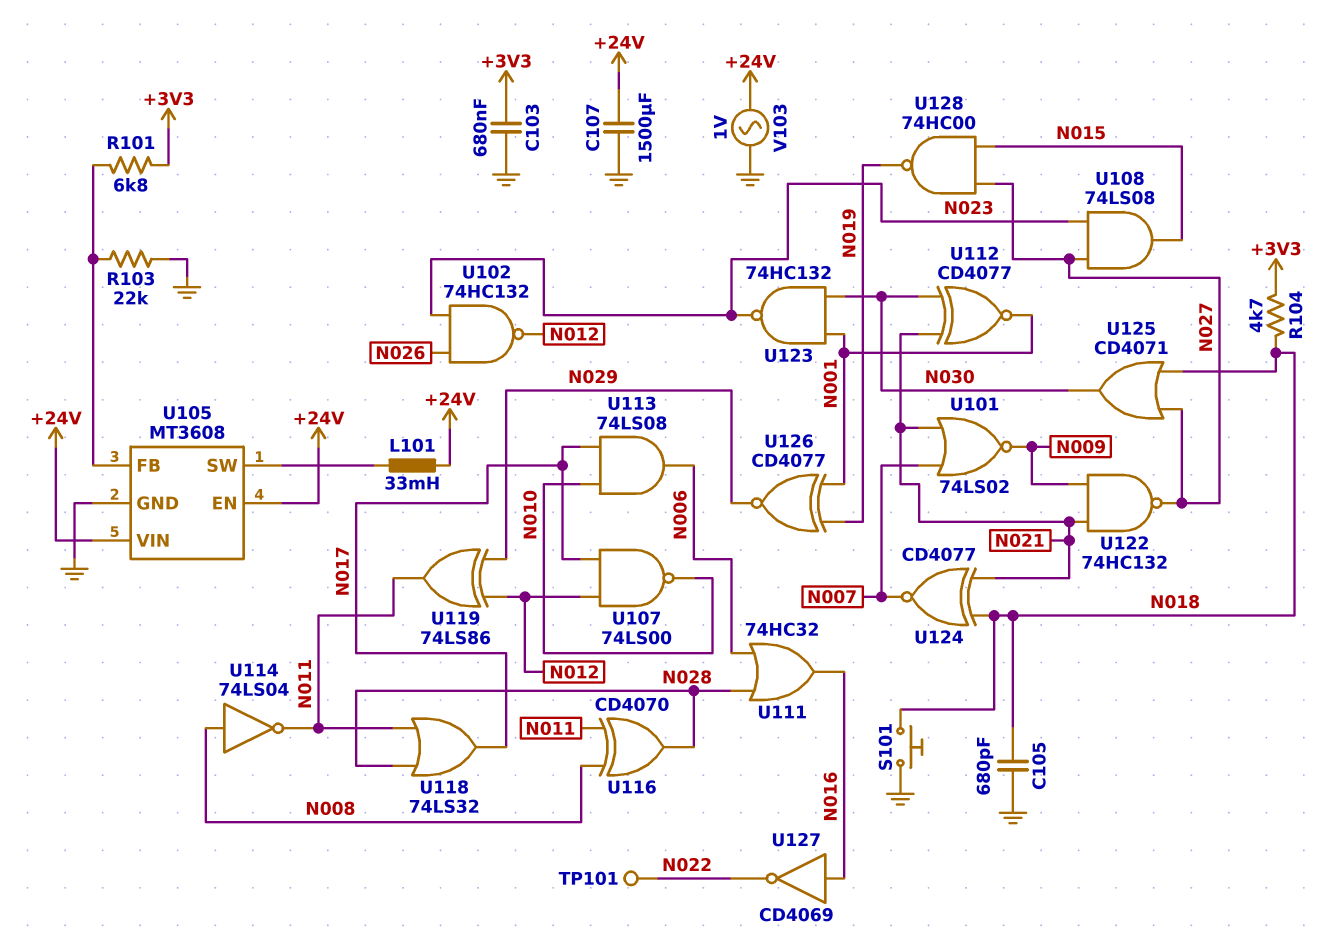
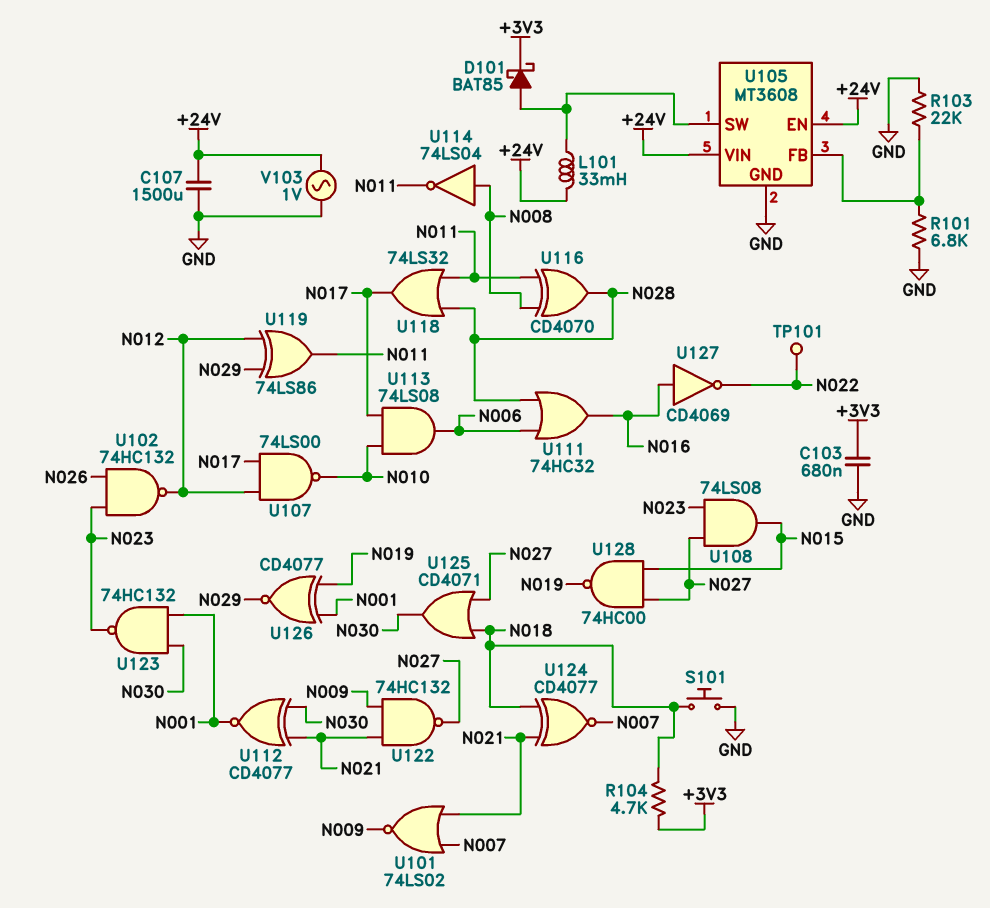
C105: 680pF (GND, N018) -> none
D101: none -> schottky BAT85 (A U105/SW, K +3V3)
R101: 6.8k (+3V3, U105/FB) -> 6.8k (GND, U105/FB)

